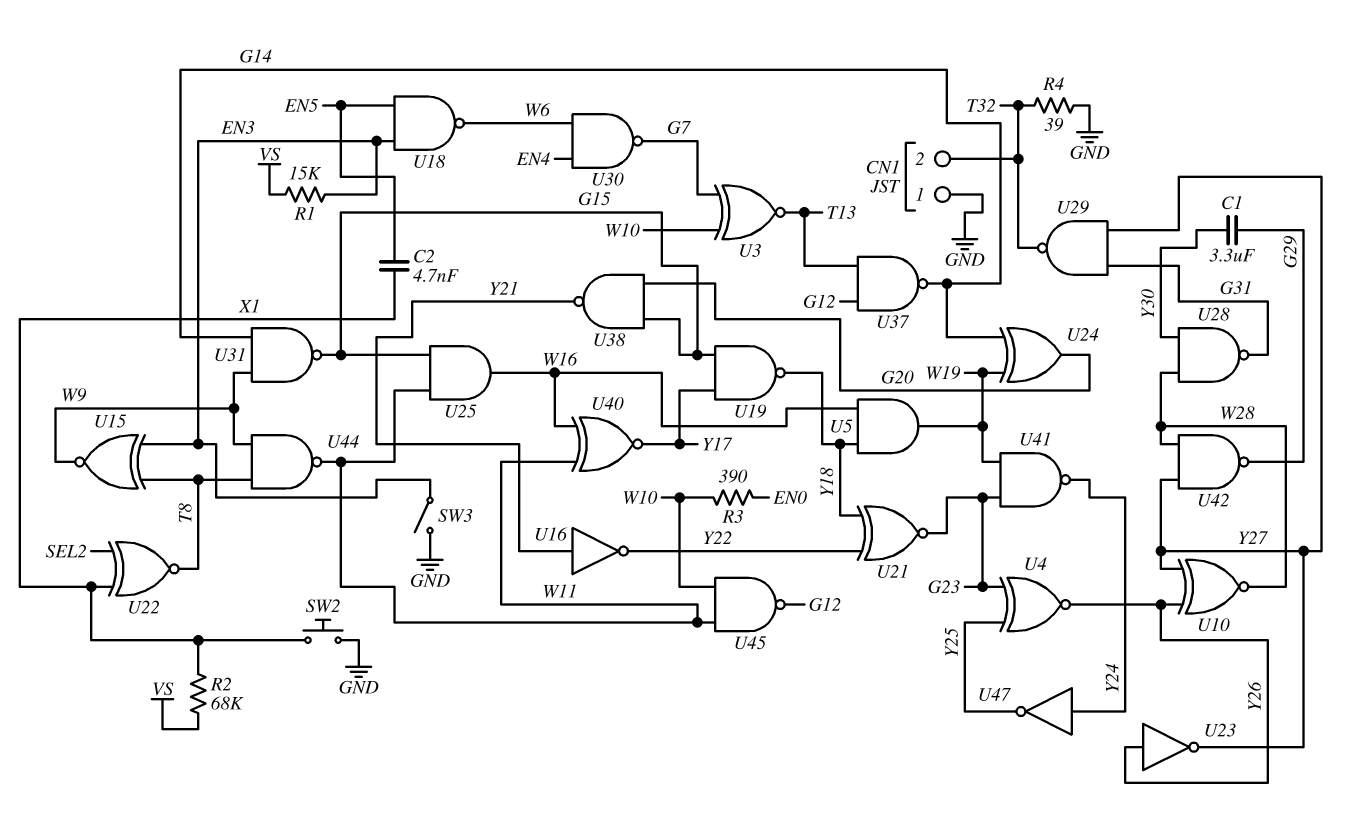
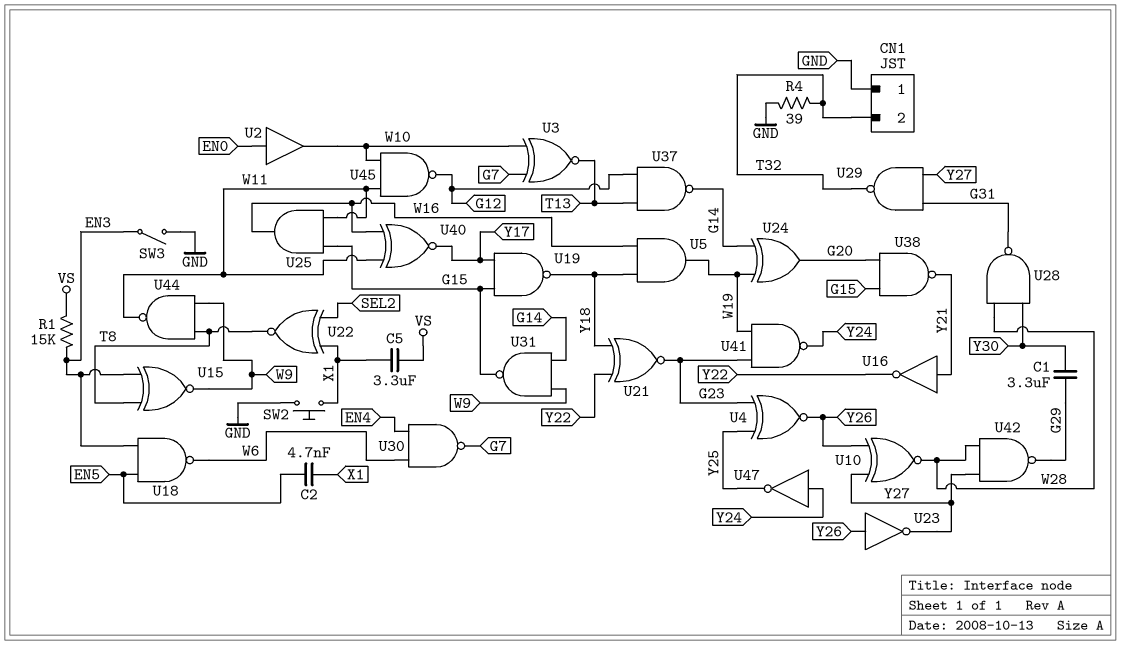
C5: none -> 3.3uF (VS, X1)
R2: 68k (VS, X1) -> none
R3: 390 (EN0, W10) -> none
U2: none -> buffer (in EN0, out W10)

